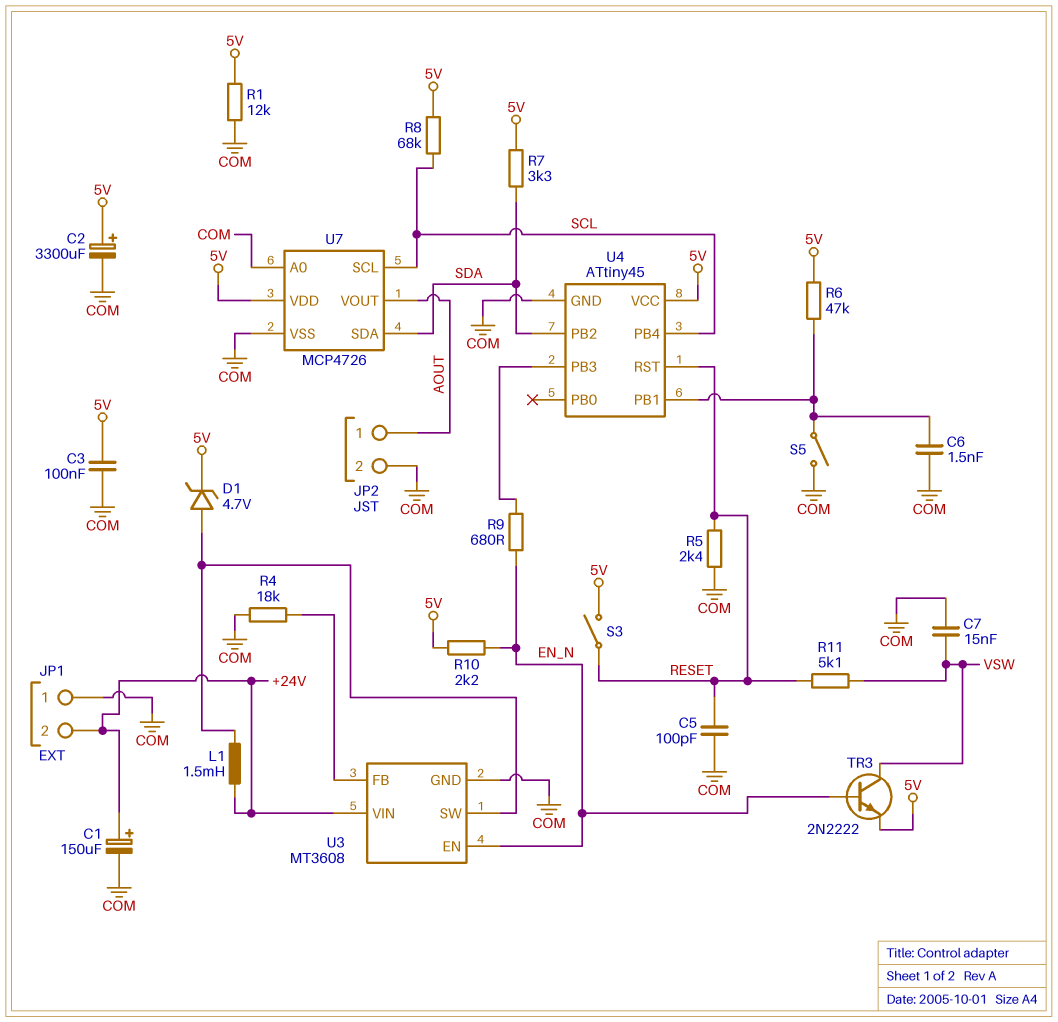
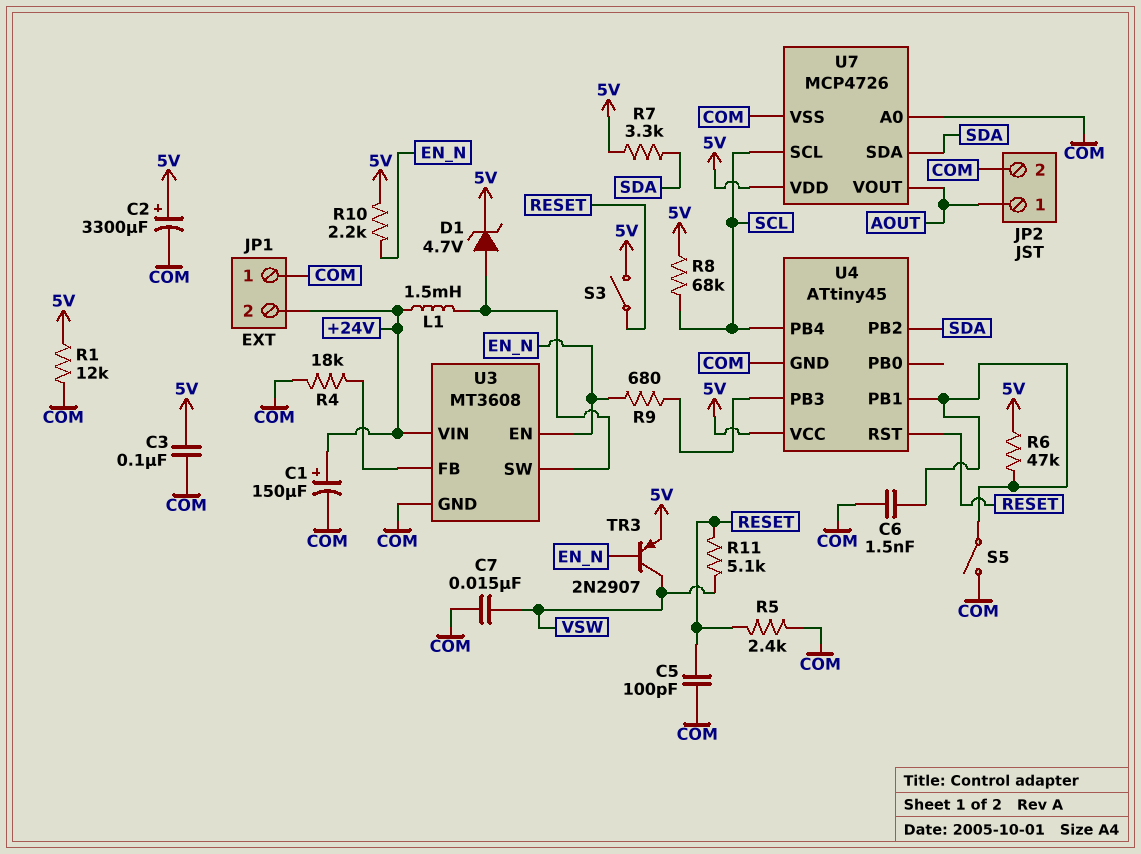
TR3: NPN 2N2222 (B EN_N, C VSW, E 5V) -> PNP 2N2907 (B EN_N, C VSW, E 5V)

